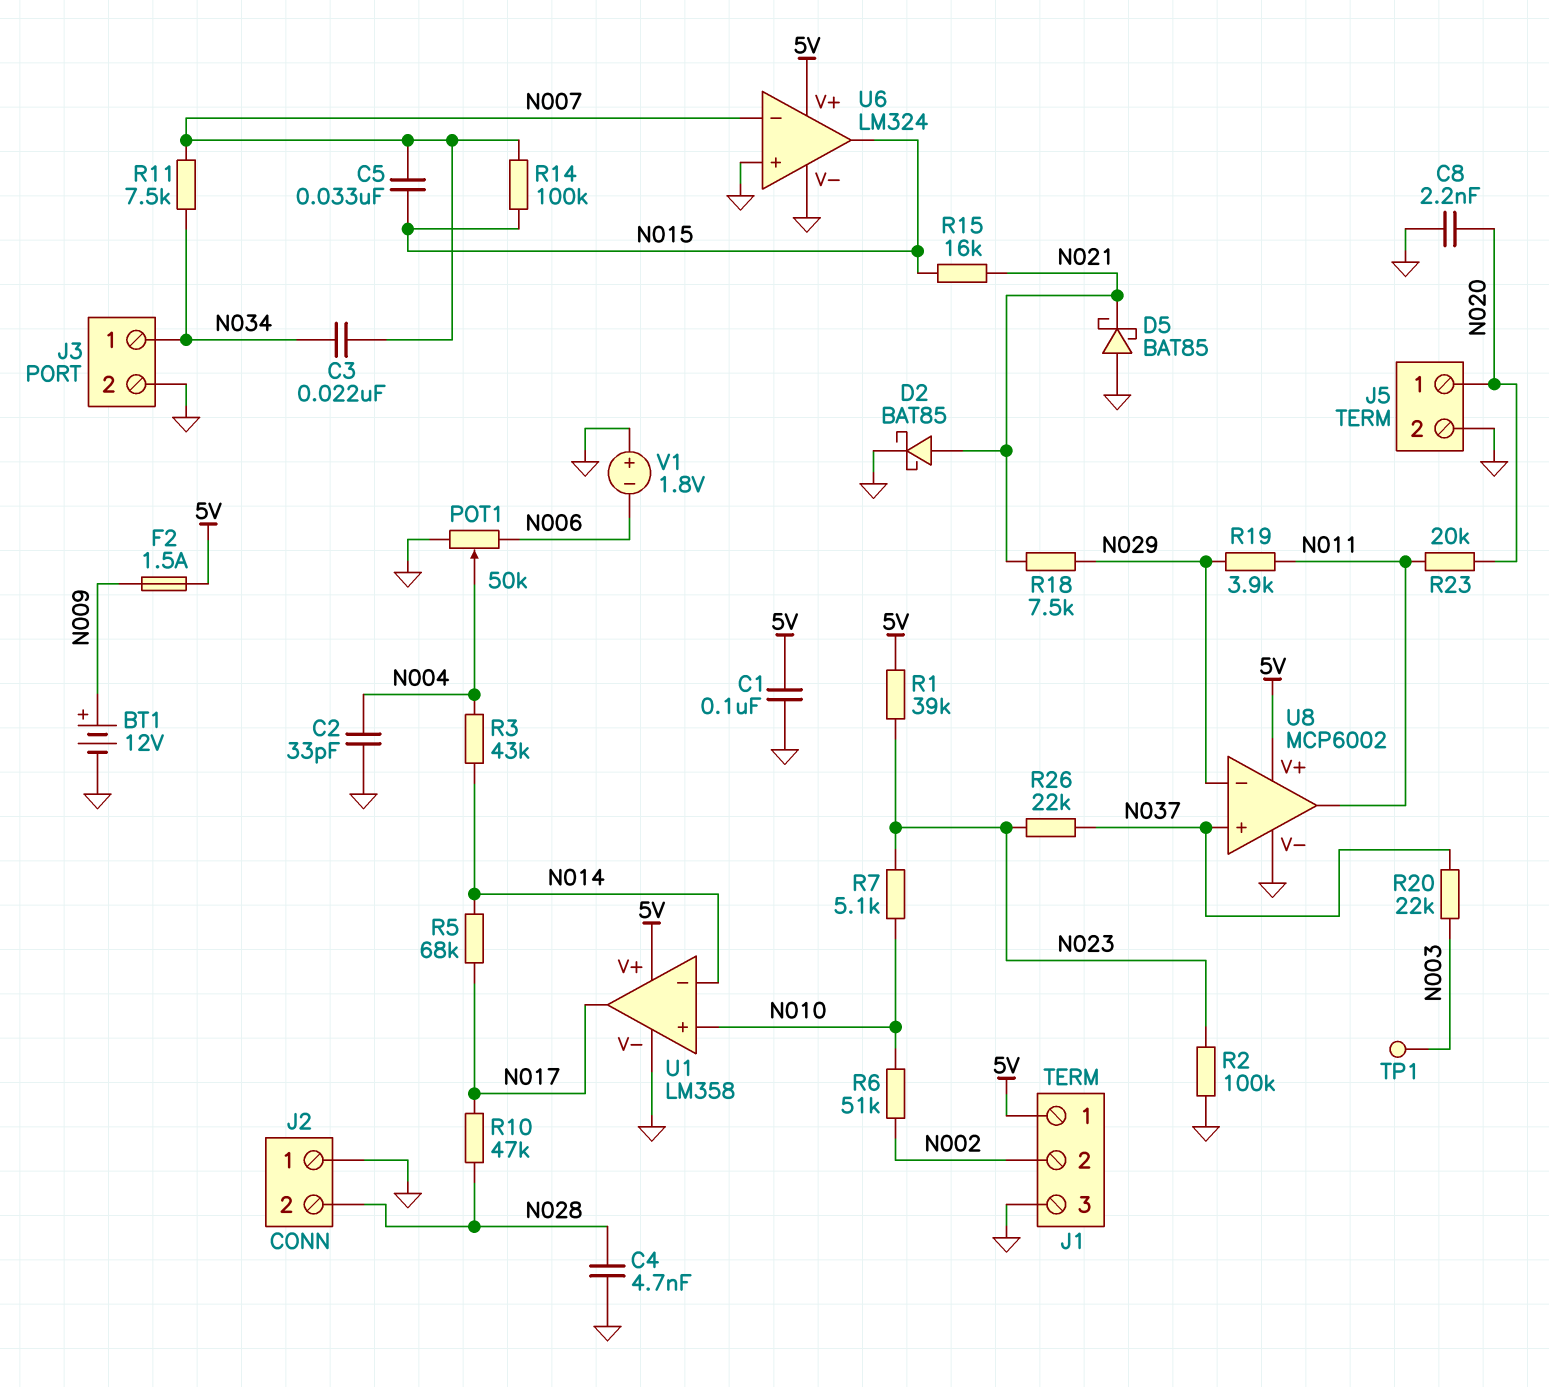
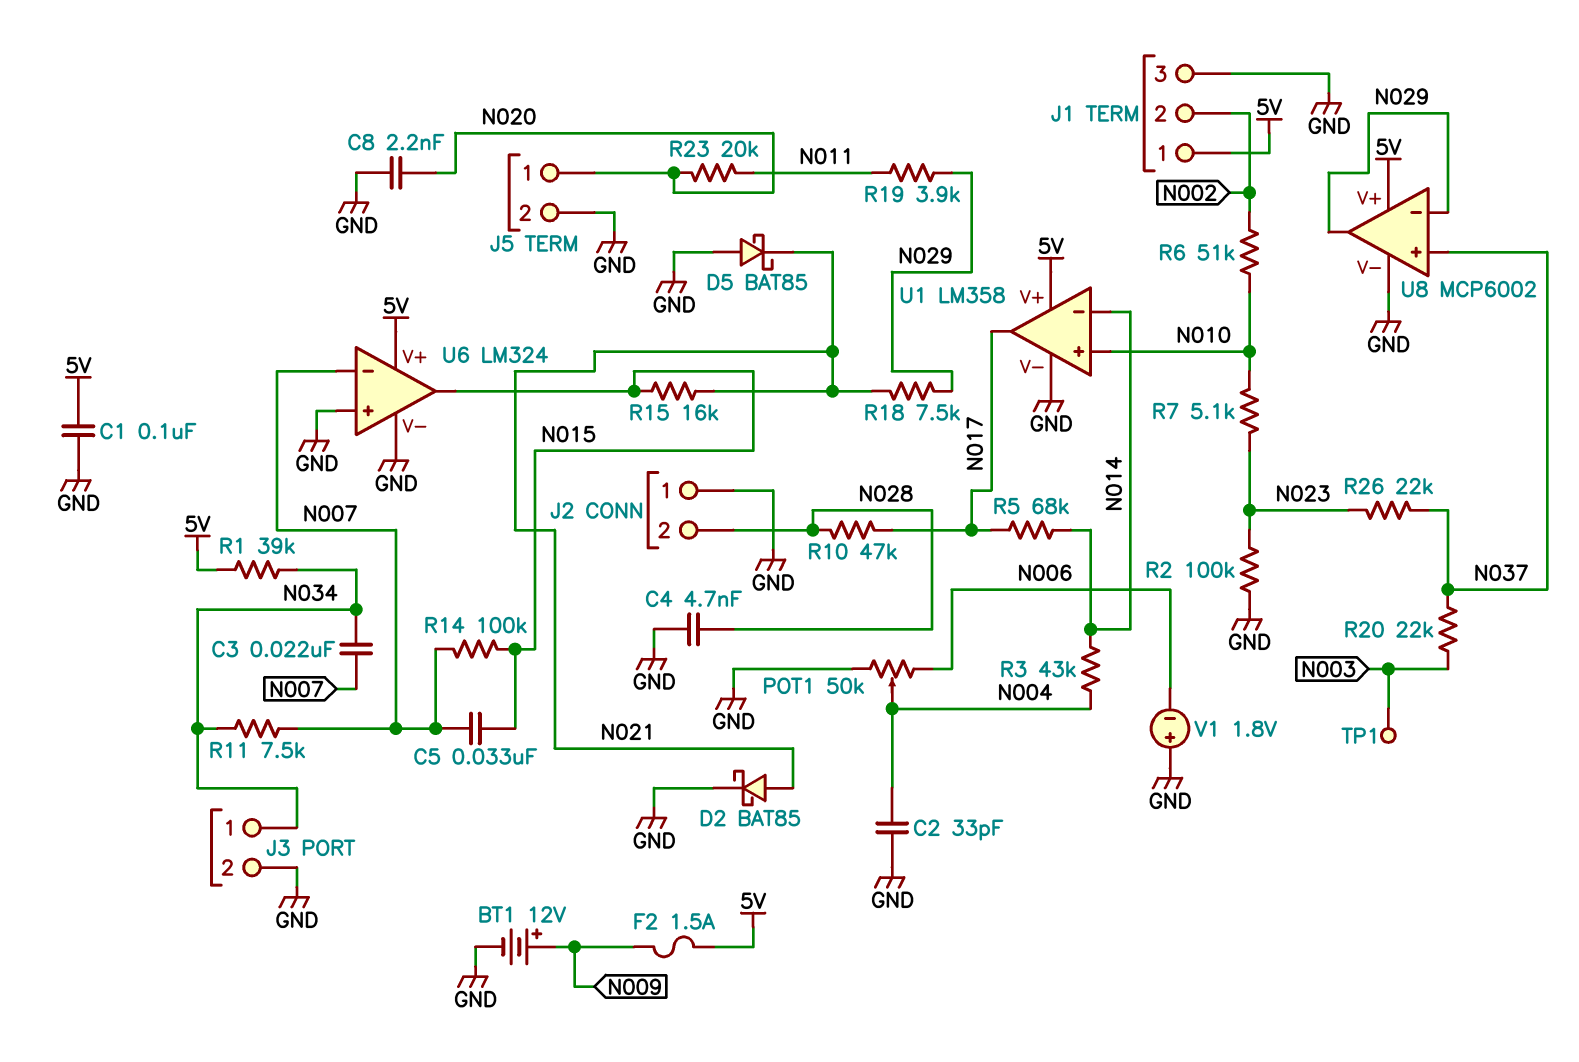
R1: 39k (5V, N023) -> 39k (5V, N034)
U8 pin out: N011 -> N029

